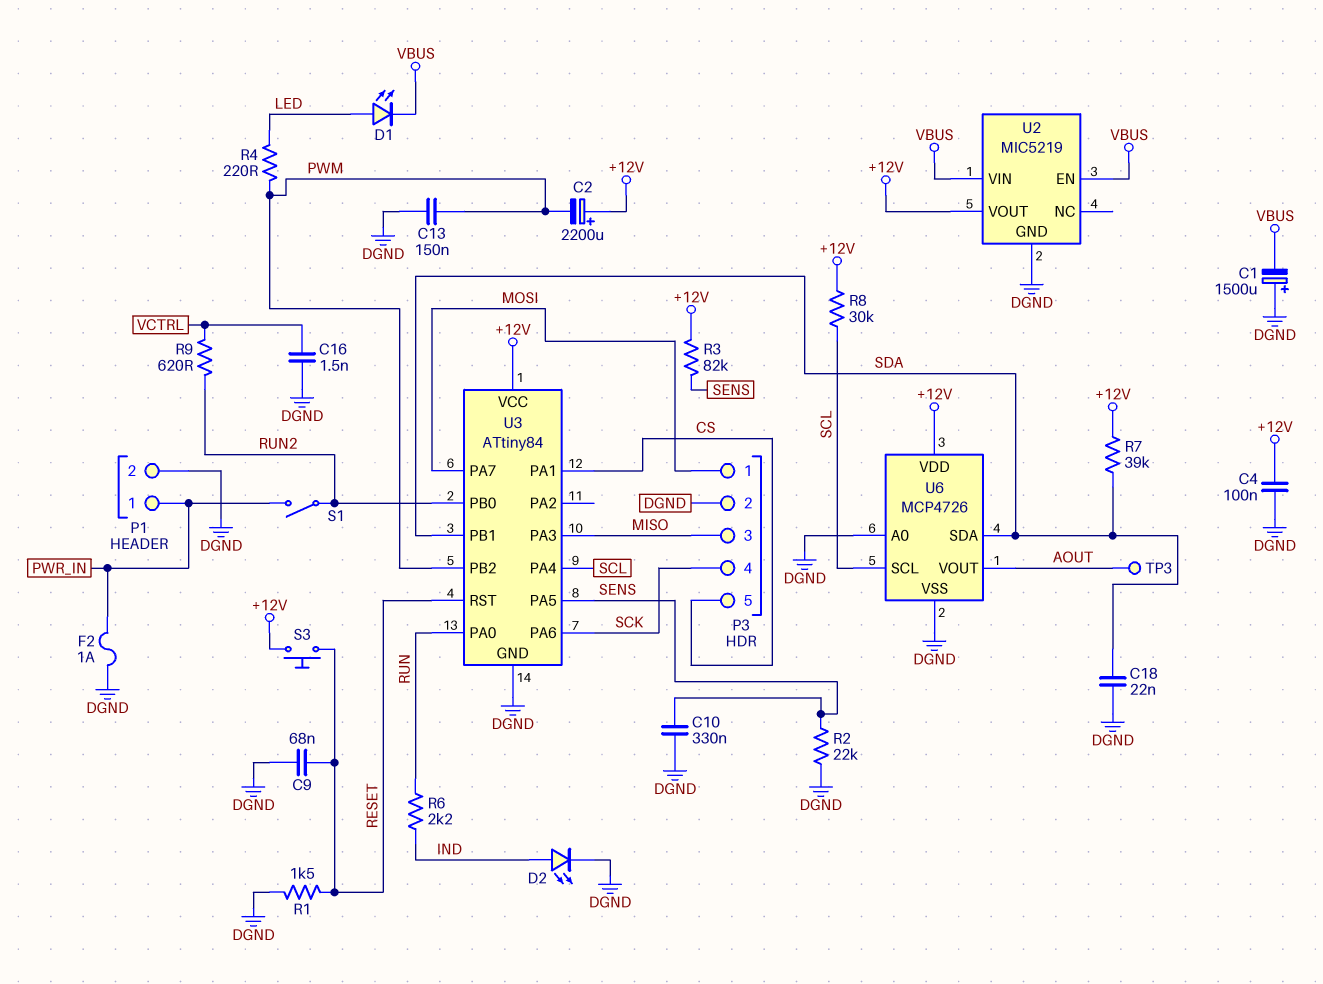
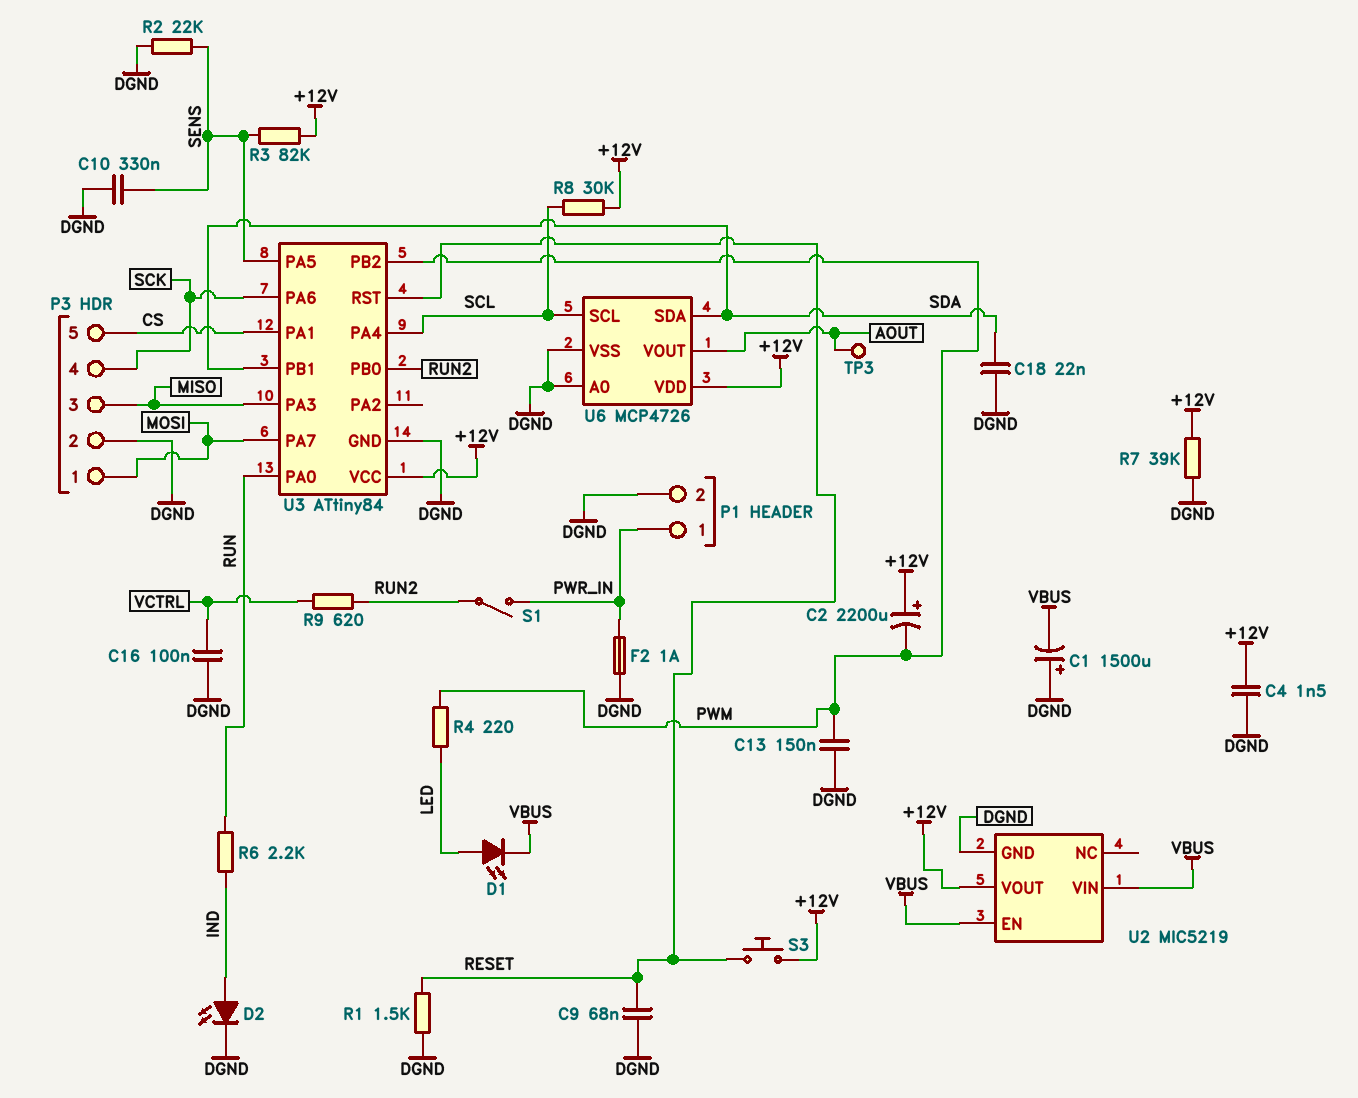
C4: 100nF (+12V, DGND) -> 1.5nF (+12V, DGND)
C16: 1.5nF (DGND, VCTRL) -> 100nF (DGND, VCTRL)
R7: 39k (+12V, SDA) -> 39k (+12V, DGND)

